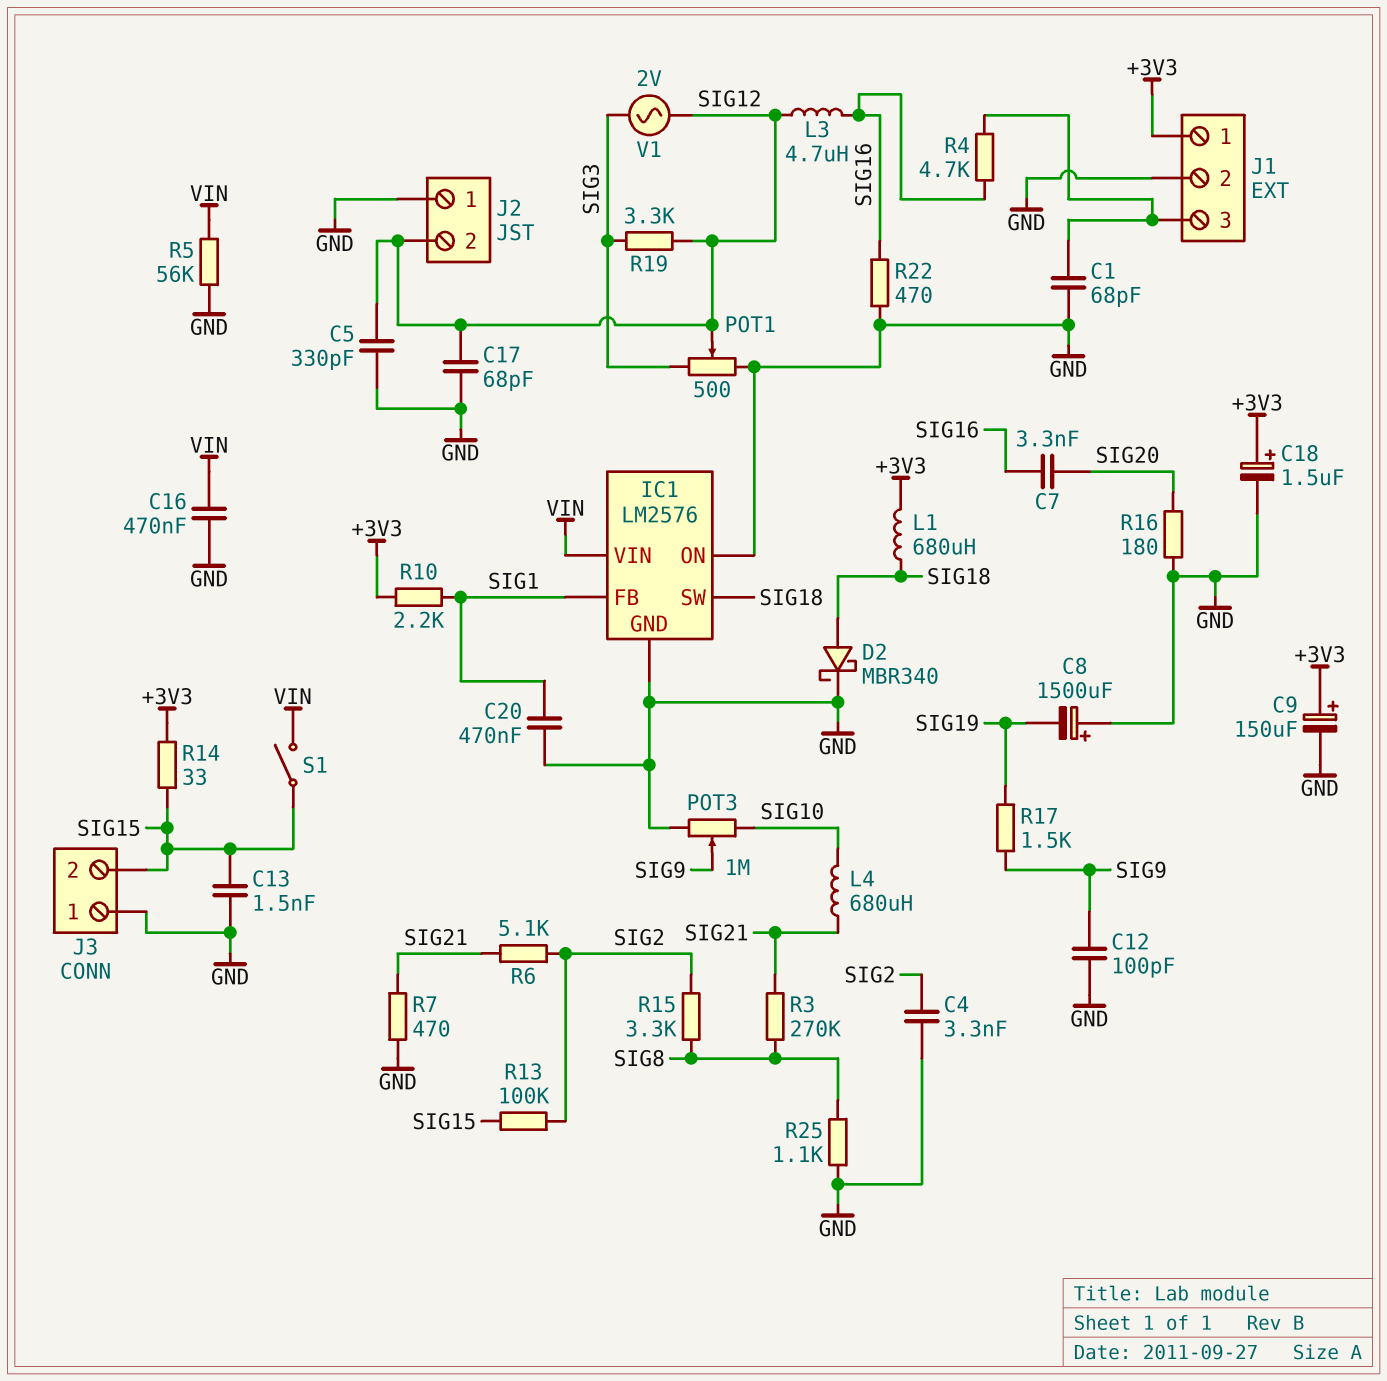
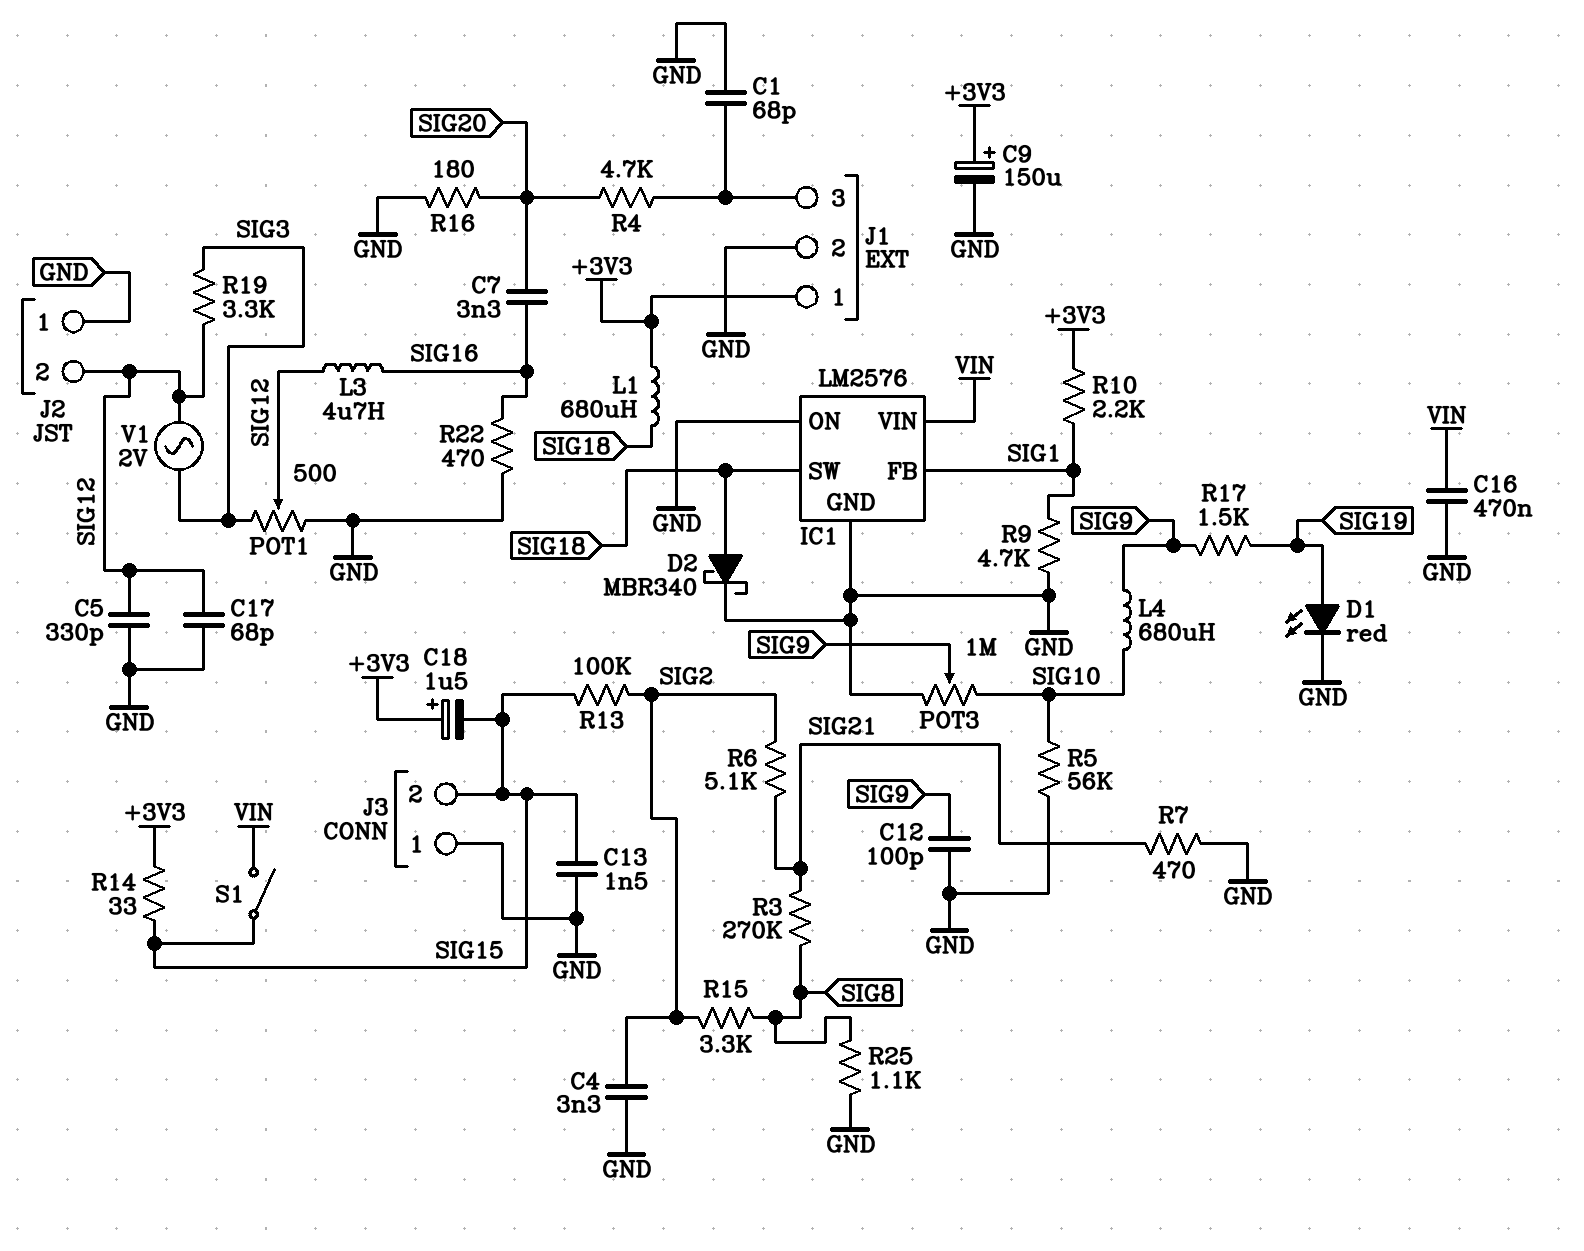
C8: 1500uF (plus GND, minus SIG19) -> none
C18: 1.5uF (plus +3V3, minus GND) -> 1.5uF (plus +3V3, minus SIG15)
C20: 470nF (GND, SIG1) -> none
D1: none -> LED red (A SIG19, K GND)
L4: 680uH (SIG10, SIG21) -> 680uH (SIG9, SIG10)
R4: 4.7k (J1/3, SIG16) -> 4.7k (J1/3, SIG20)
R5: 56k (GND, VIN) -> 56k (GND, SIG10)
R9: none -> 4.7k (GND, SIG1)

